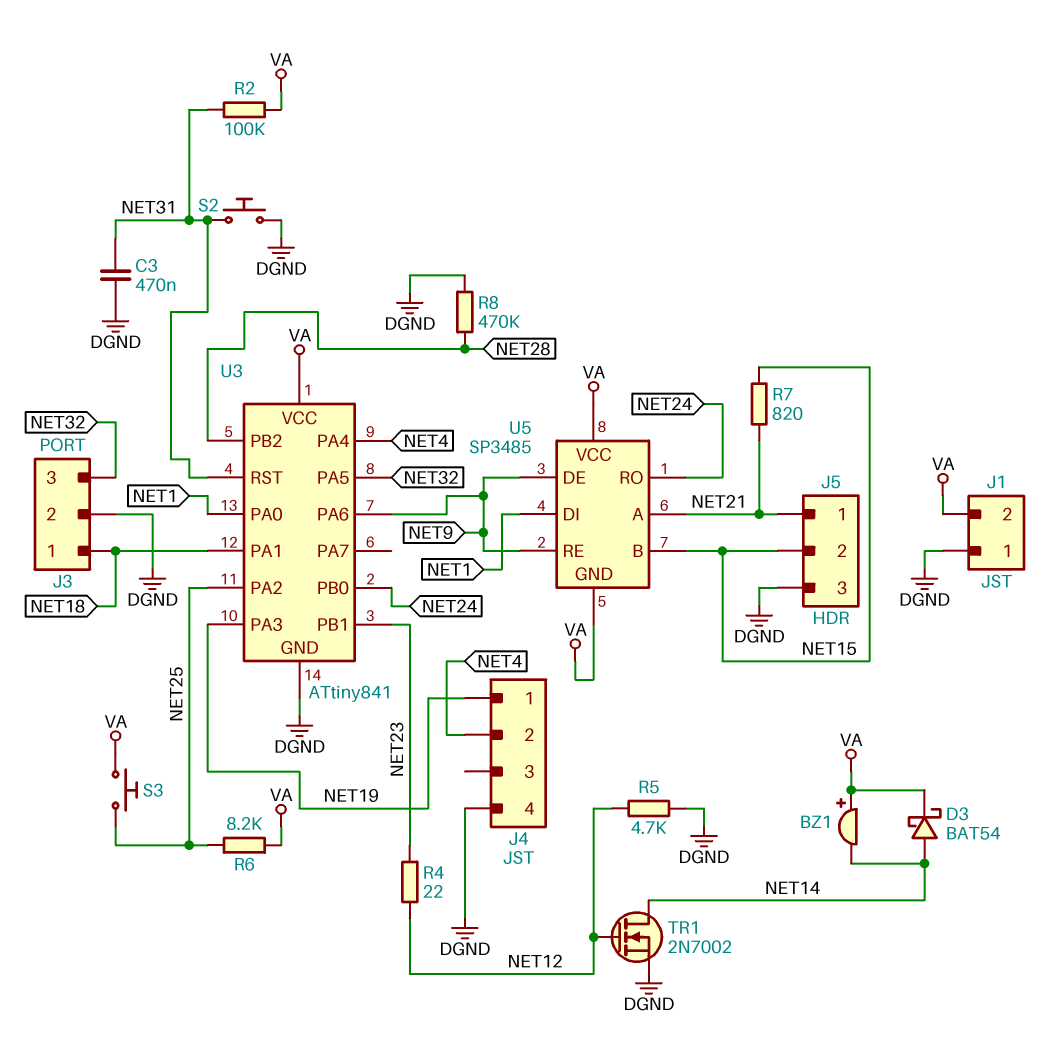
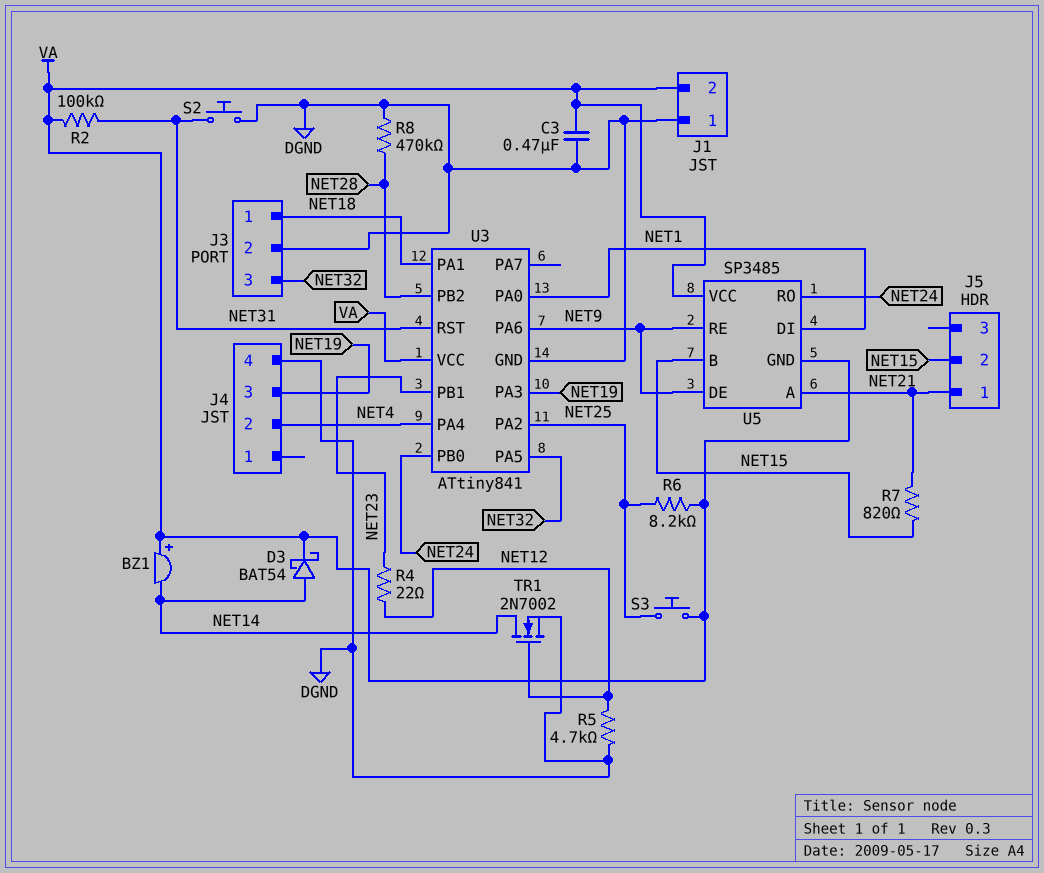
C3: 470nF (DGND, NET31) -> 470nF (DGND, VA)
J4 pin 1: NET19 -> none
J4 pin 3: none -> NET19
J5 pin 3: DGND -> none

